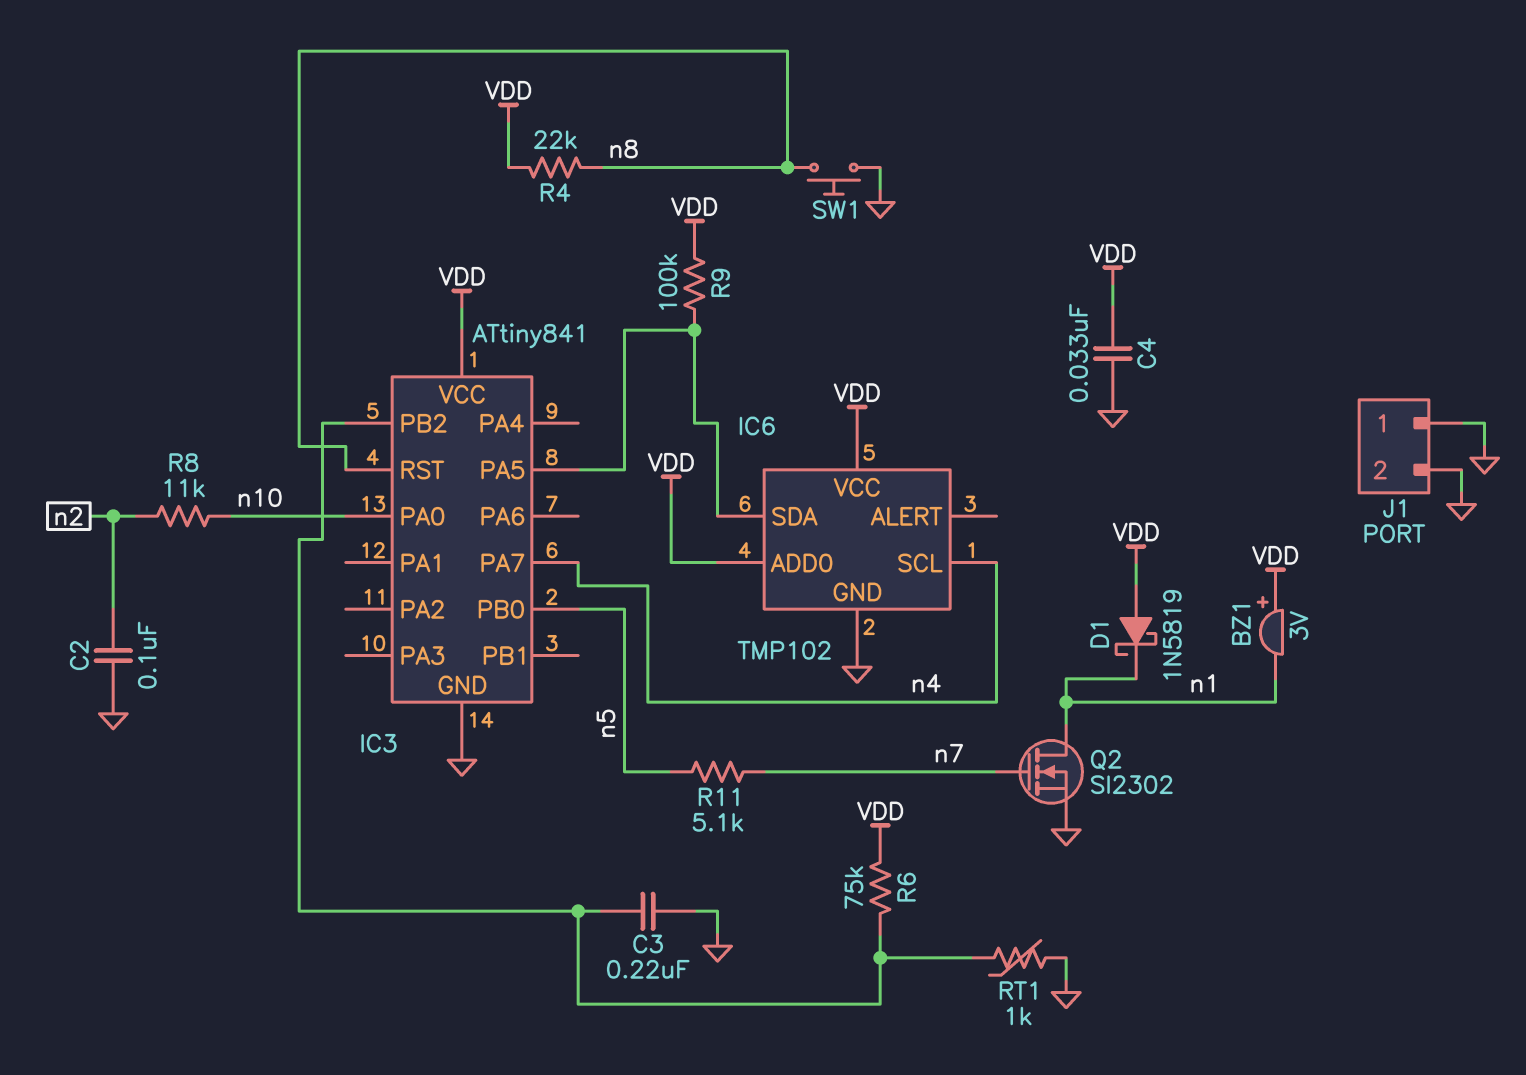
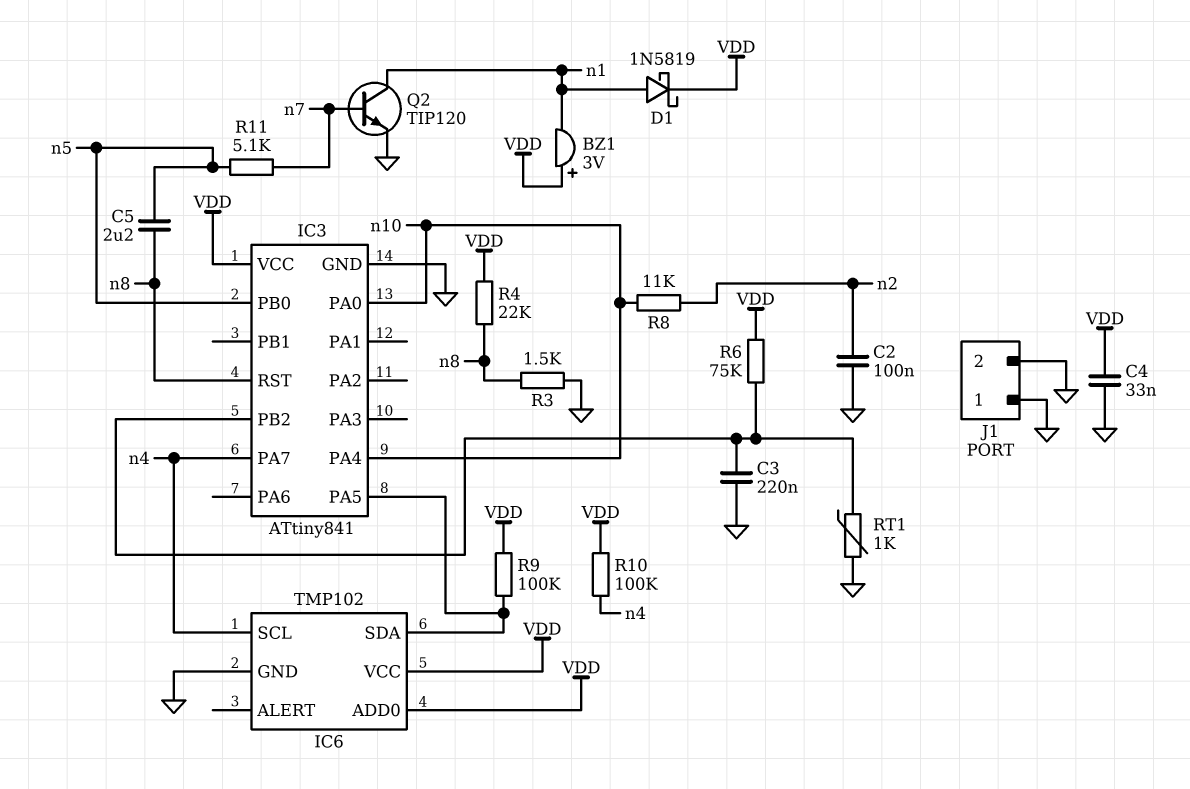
C5: none -> 2.2uF (n5, n8)
D1: schottky 1N5819 (A VDD, K n1) -> schottky 1N5819 (A n1, K VDD)
IC3 pin PA4: none -> n10
Q2: NMOS SI2302 (G n7, D n1, S GND) -> NPN TIP120 (B n7, C n1, E GND)
R3: none -> 1.5k (GND, n8)
R10: none -> 100k (VDD, n4)
SW1: button (GND, n8) -> none

